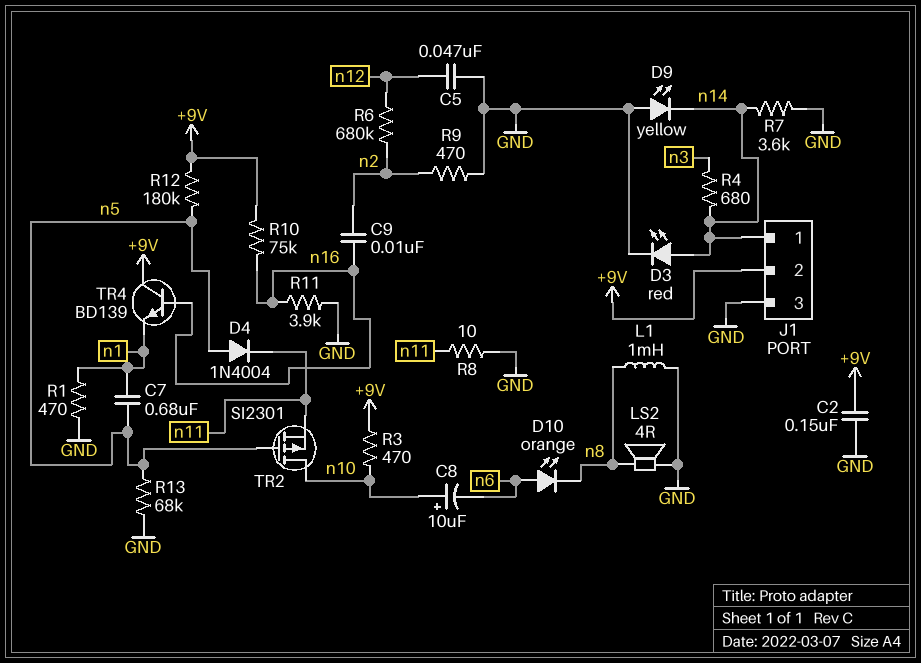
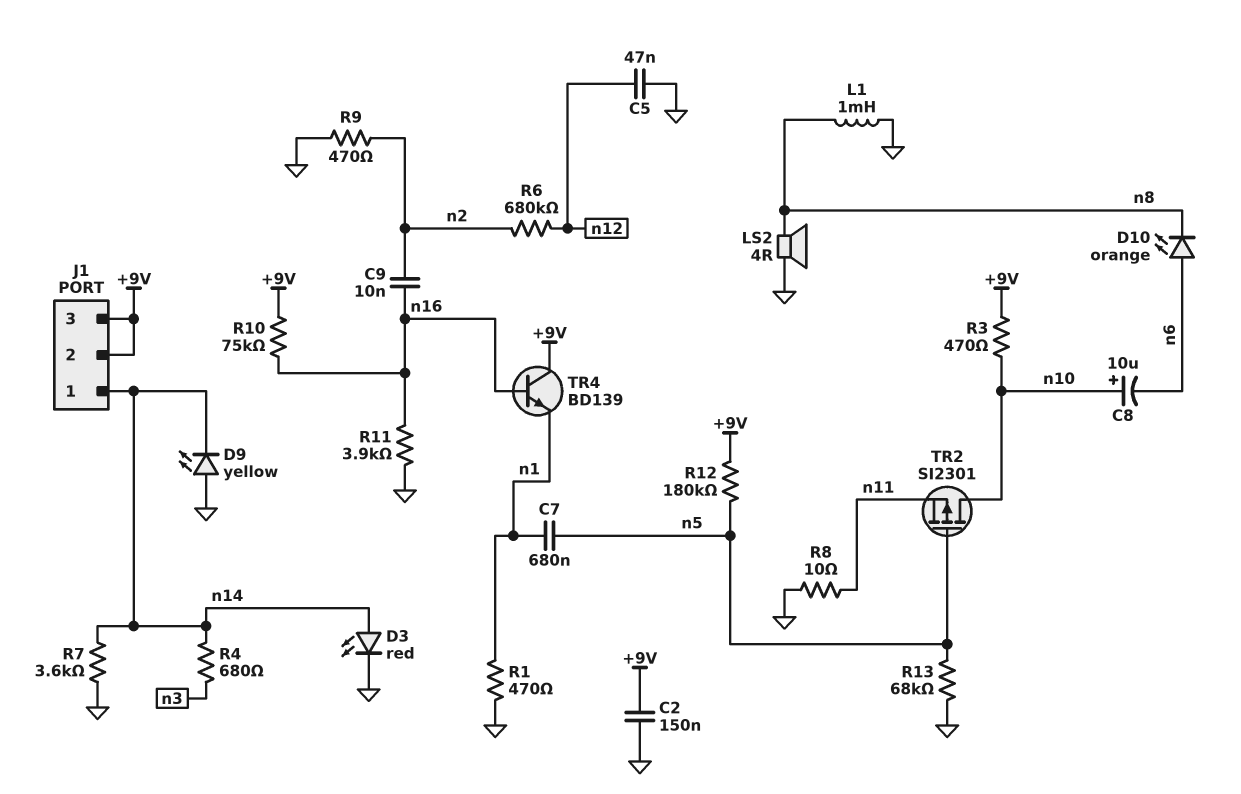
D4: diode 1N4004 (A n5, K n11) -> none
J1 pin 3: GND -> +9V

